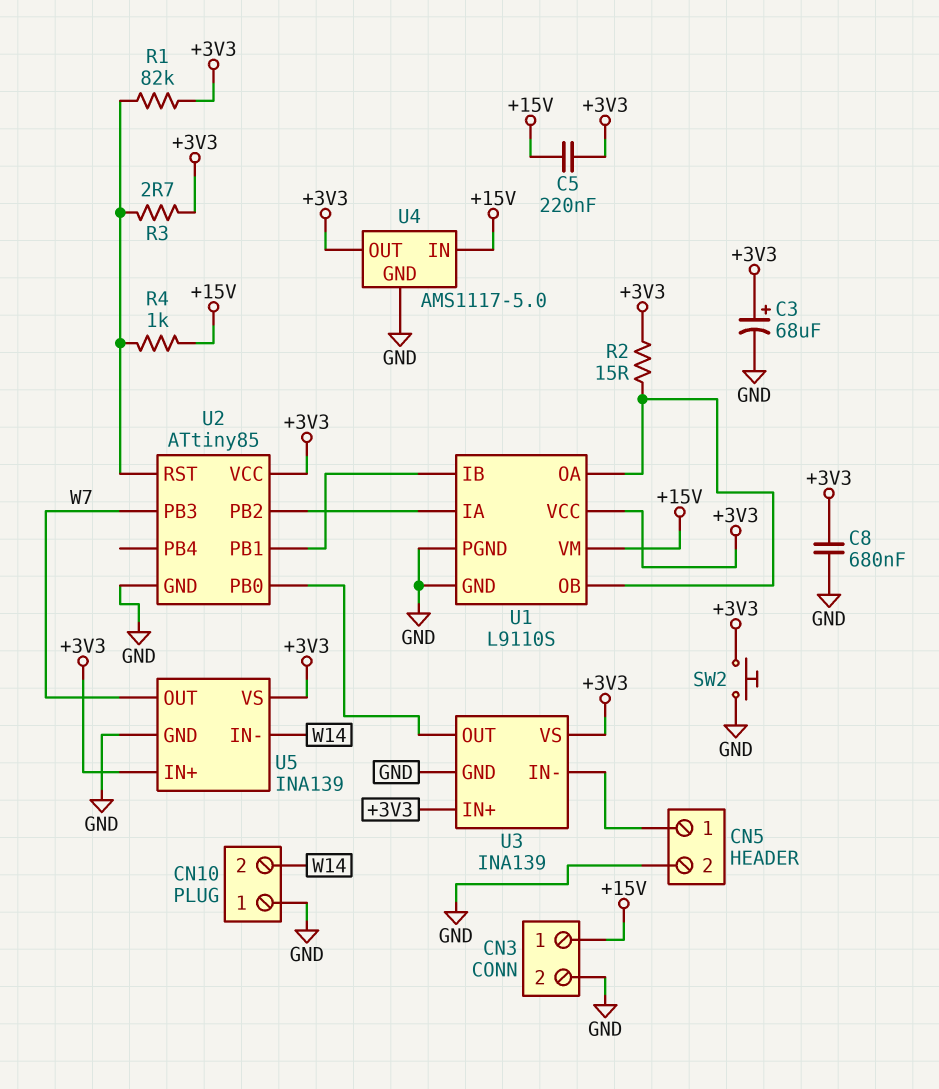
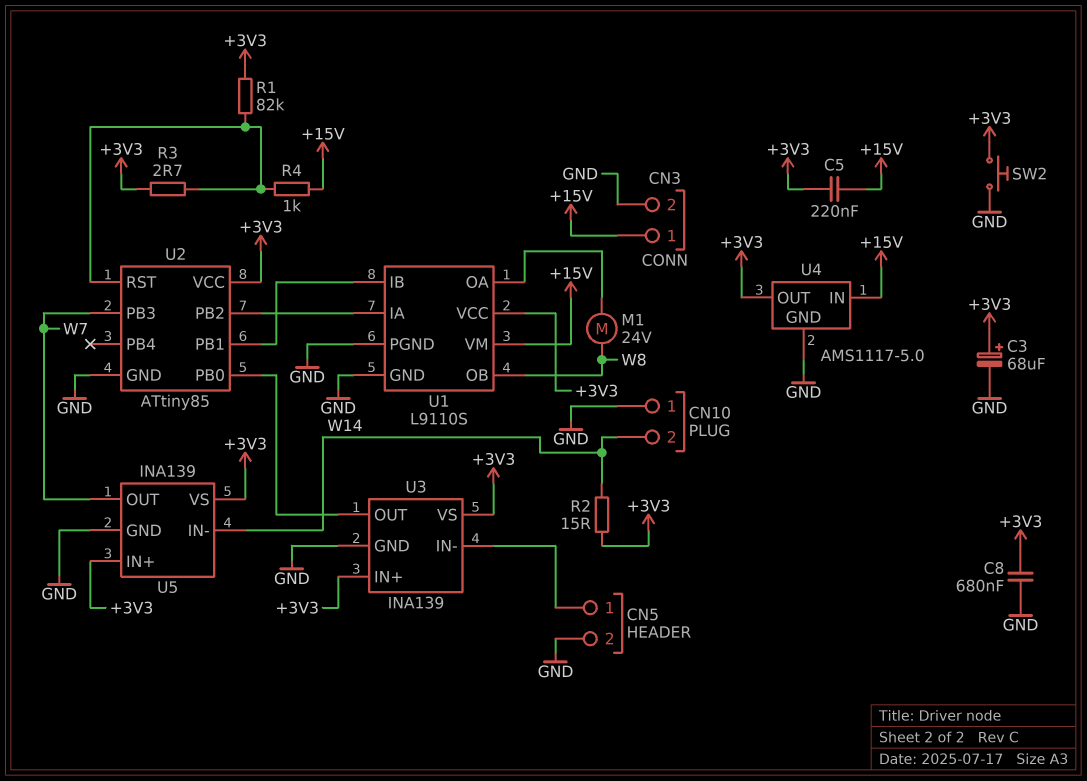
M1: none -> motor 24V (U1/OA, W8)
R2: 15 (+3V3, U1/OA) -> 15 (+3V3, W14)
U1 pin OB: U1/OA -> W8

